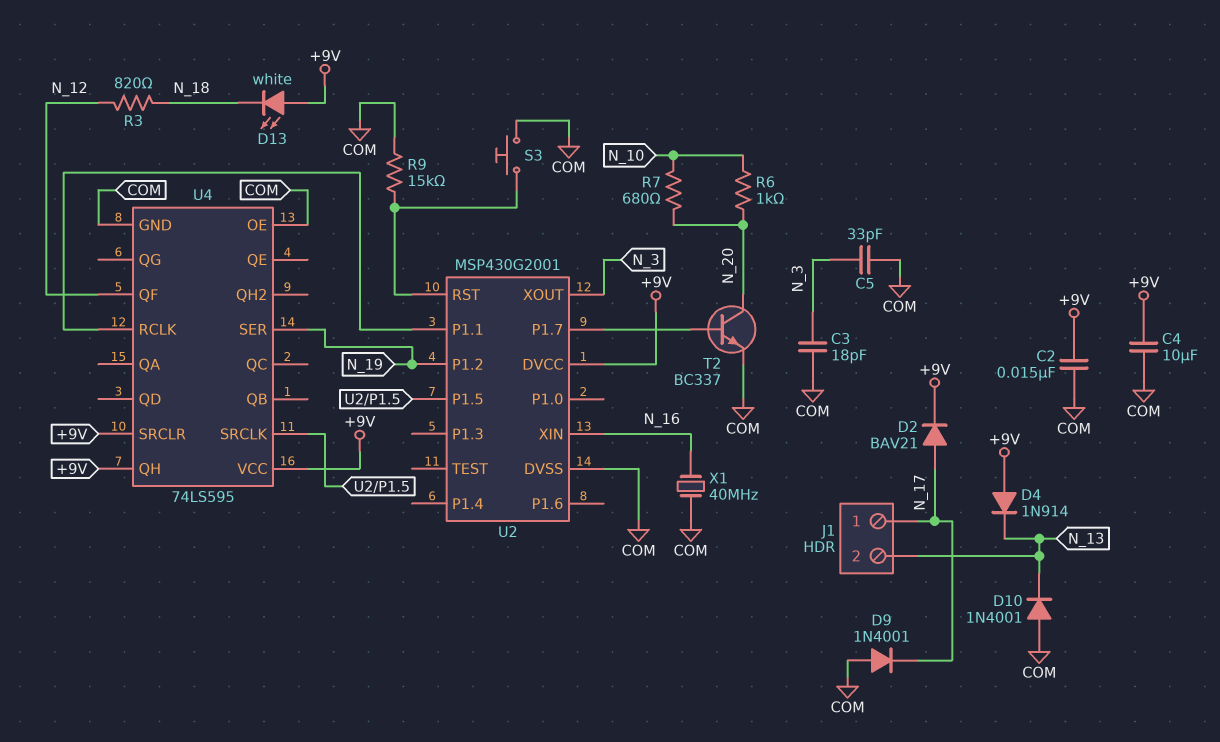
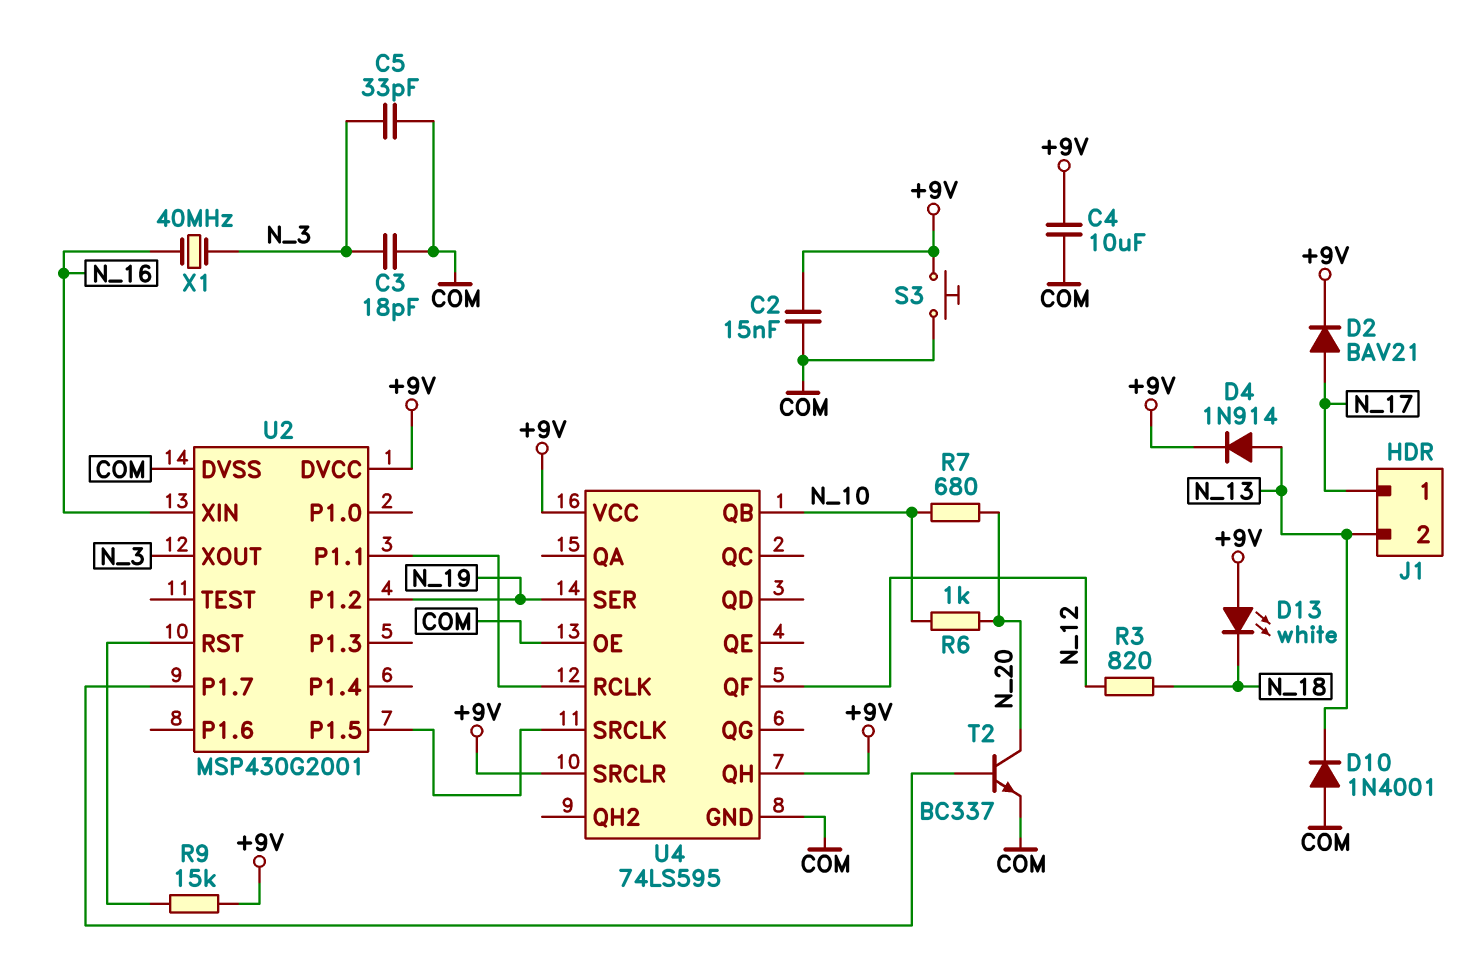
D4: diode 1N914 (A +9V, K N_13) -> diode 1N914 (A N_13, K +9V)
D9: diode 1N4001 (A COM, K N_17) -> none
R9: 15k (COM, U2/RST) -> 15k (+9V, U2/RST)
S3: button (COM, U2/RST) -> button (+9V, COM)
U4 pin QB: none -> N_10
X1: 40MHz (COM, N_16) -> 40MHz (N_3, N_16)

